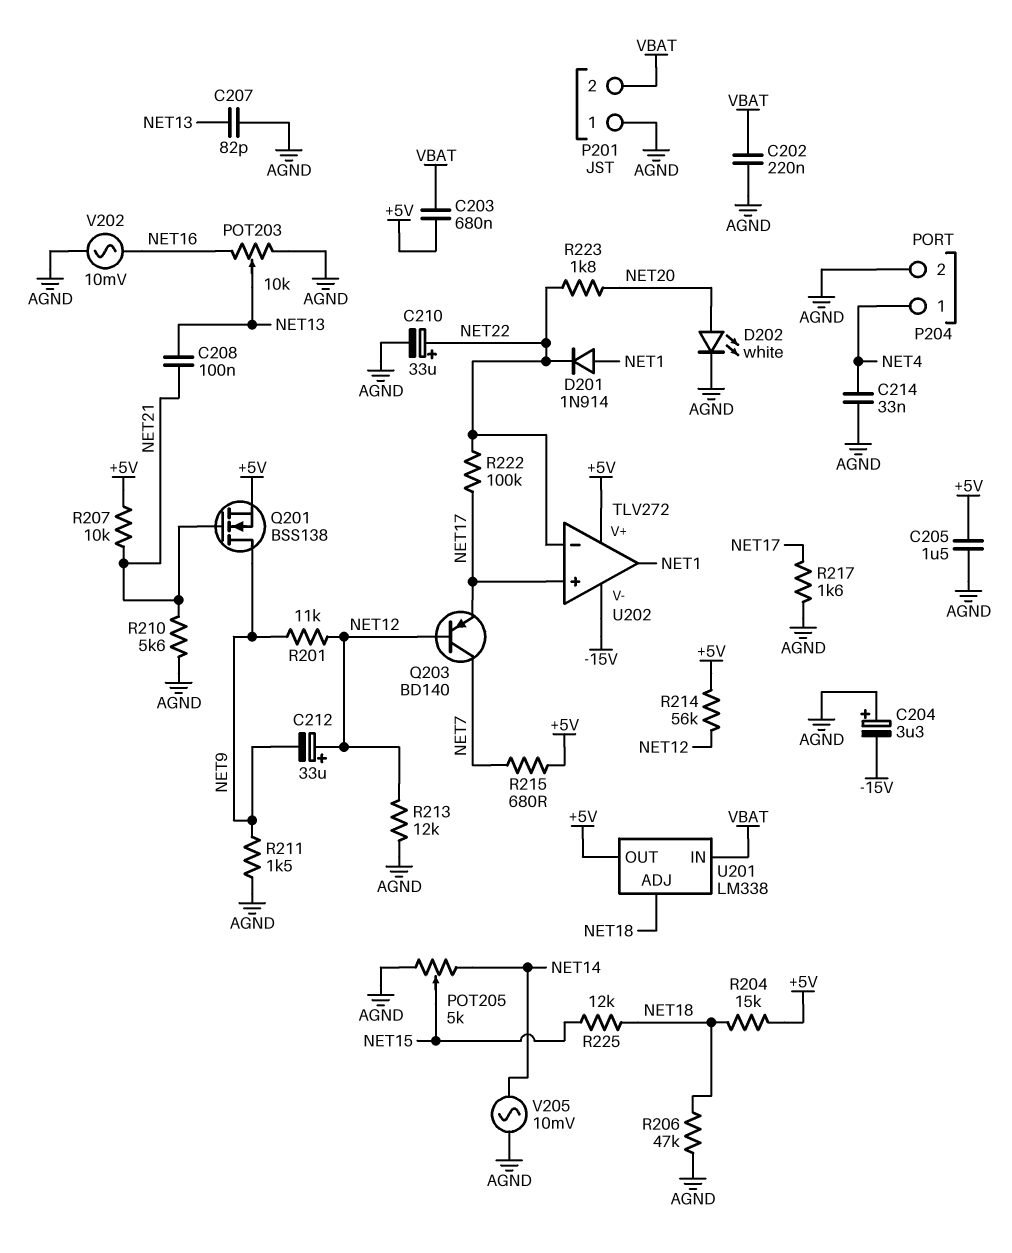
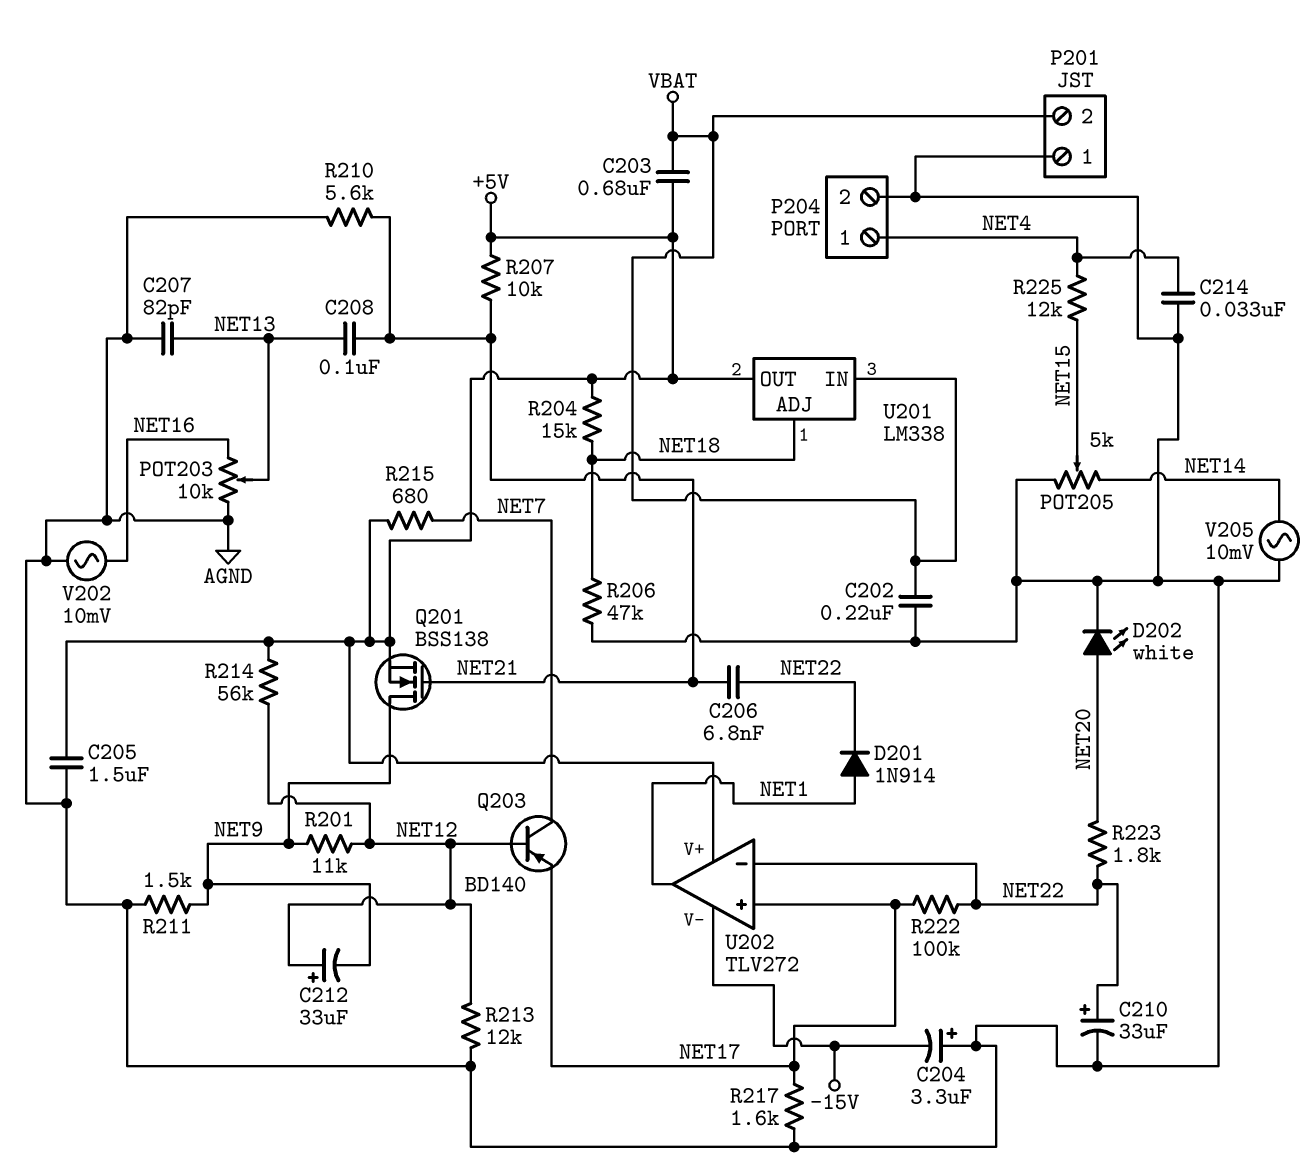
C206: none -> 6.8nF (NET21, NET22)
R225: 12k (NET15, NET18) -> 12k (NET4, NET15)

